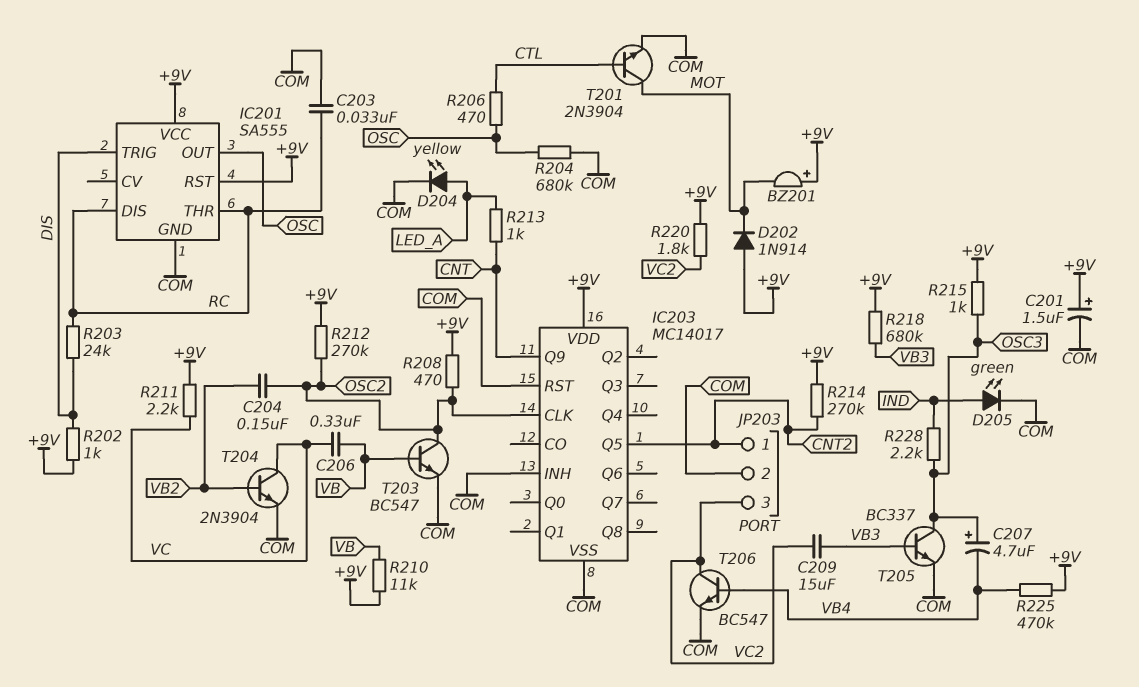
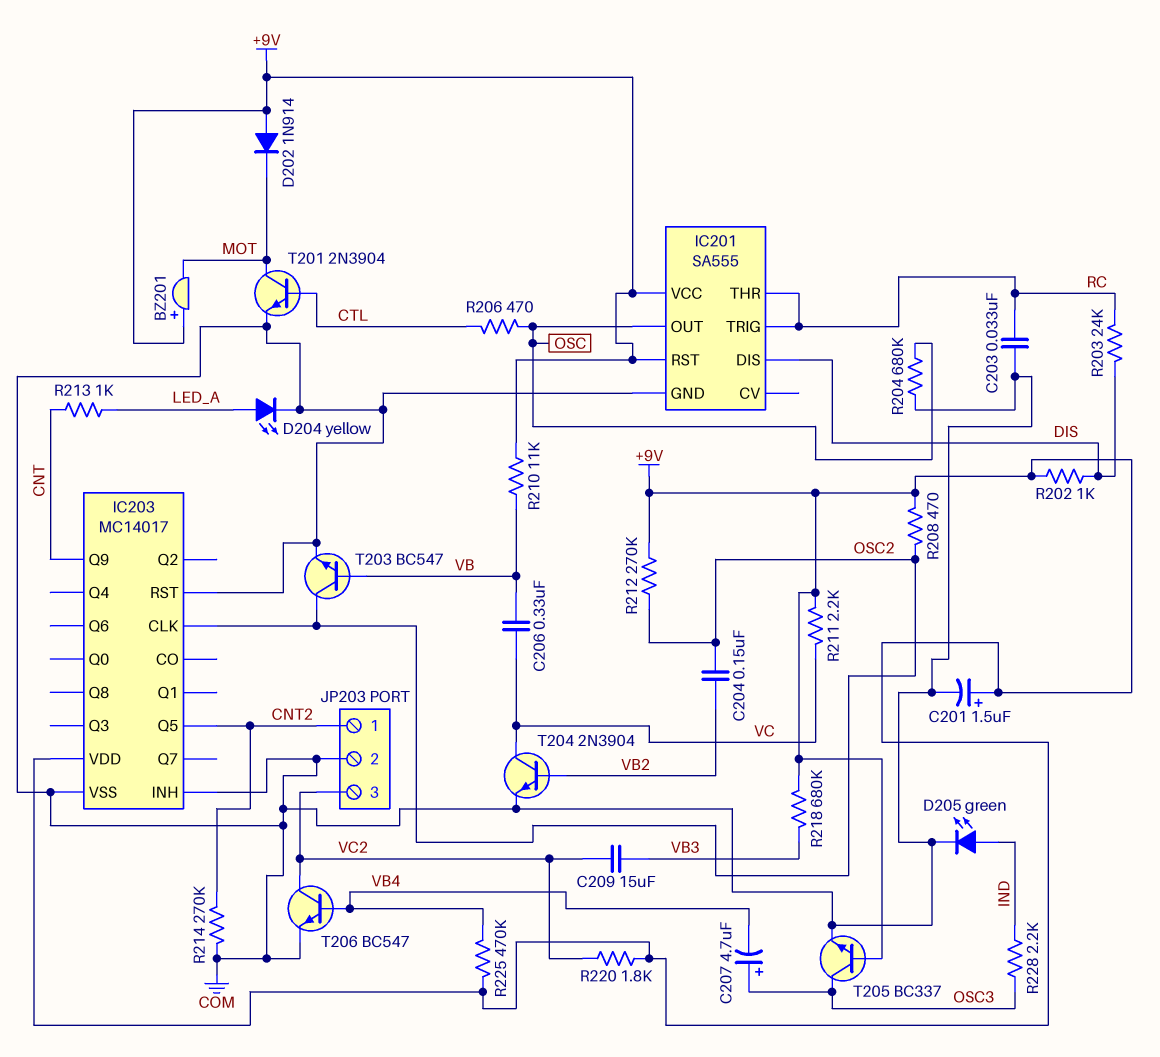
IC201 pin DIS: RC -> DIS
IC201 pin TRIG: DIS -> RC
R214: 270k (+9V, CNT2) -> 270k (CNT2, COM)
R215: 1k (+9V, OSC3) -> none
T205: NPN BC337 (B VB3, C OSC3, E COM) -> NPN BC337 (B +9V, C OSC3, E COM)

